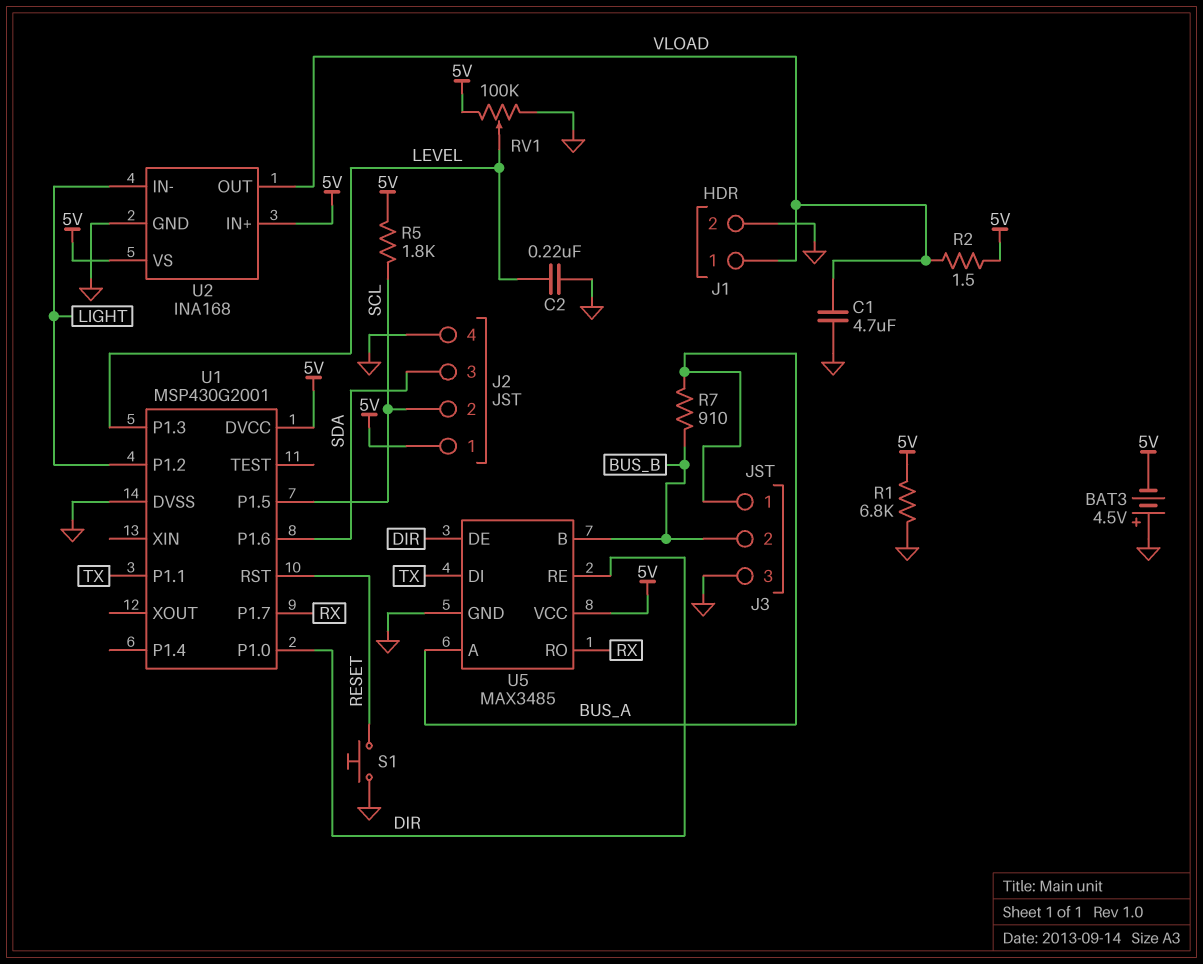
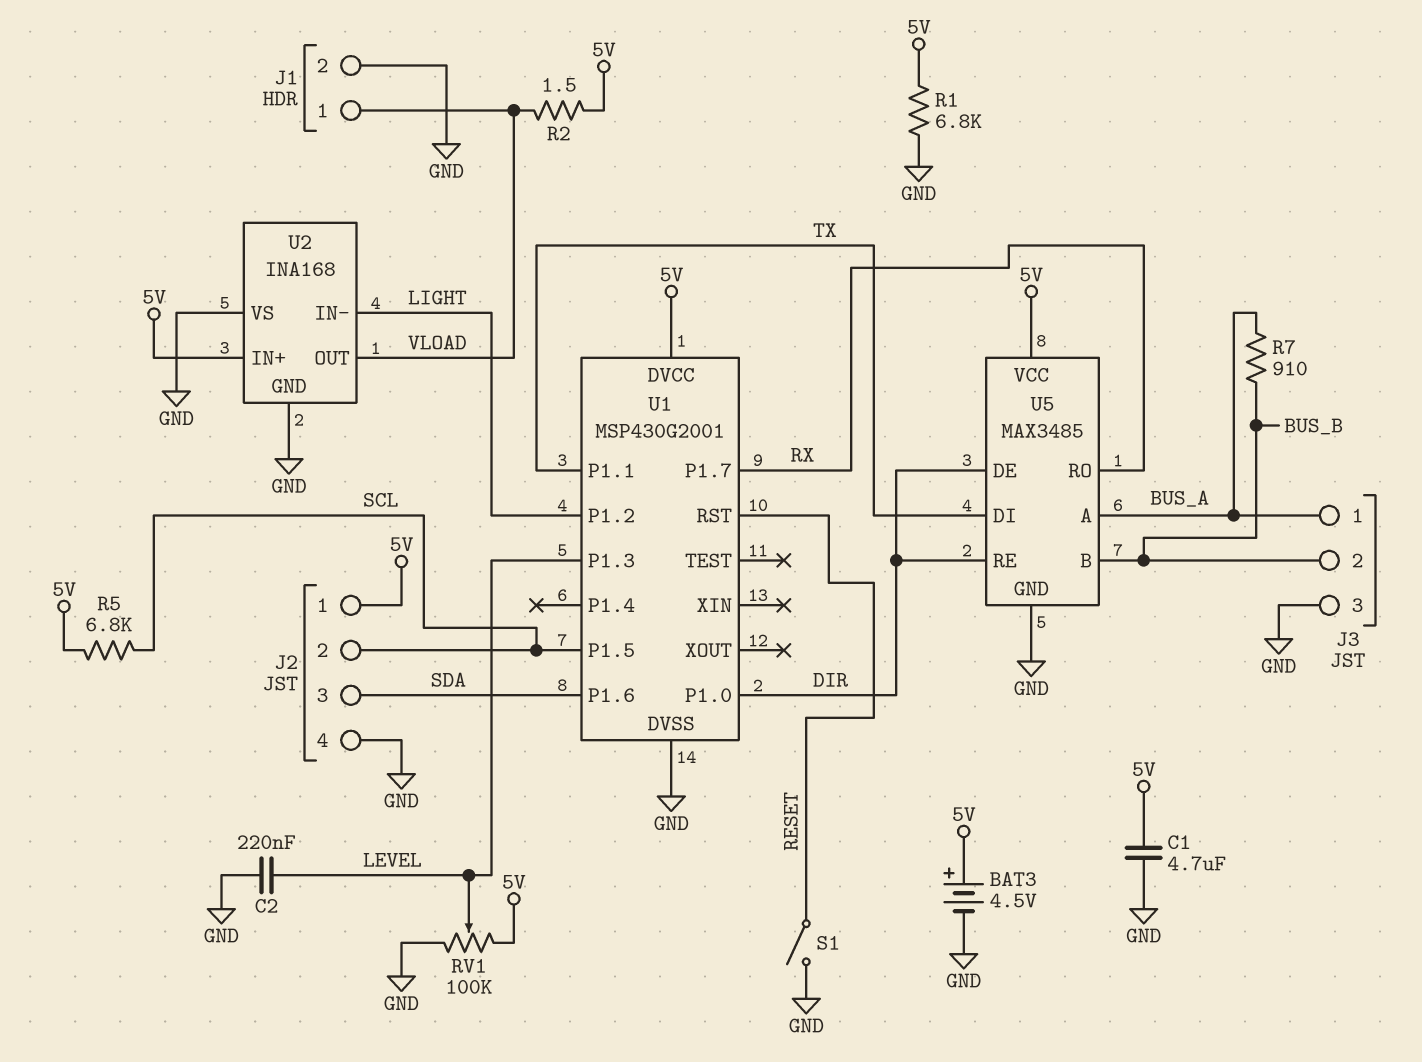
BAT3: 4.5V (plus GND, minus 5V) -> 4.5V (plus 5V, minus GND)
C1: 4.7uF (GND, VLOAD) -> 4.7uF (5V, GND)
R5: 1.8k (5V, SCL) -> 6.8k (5V, SCL)
S1: button (GND, RESET) -> switch (GND, RESET)
U2 pin VS: 5V -> GND

